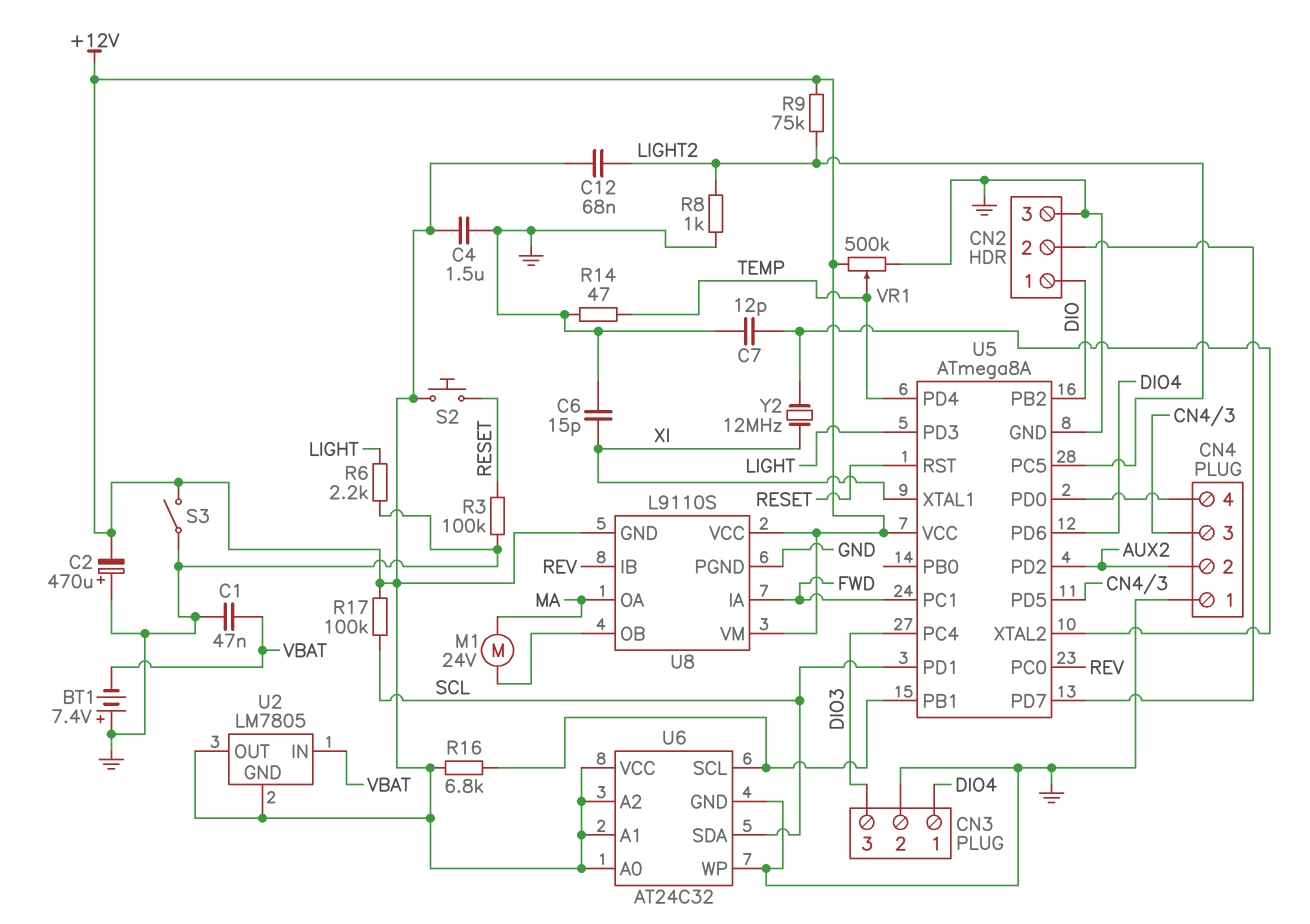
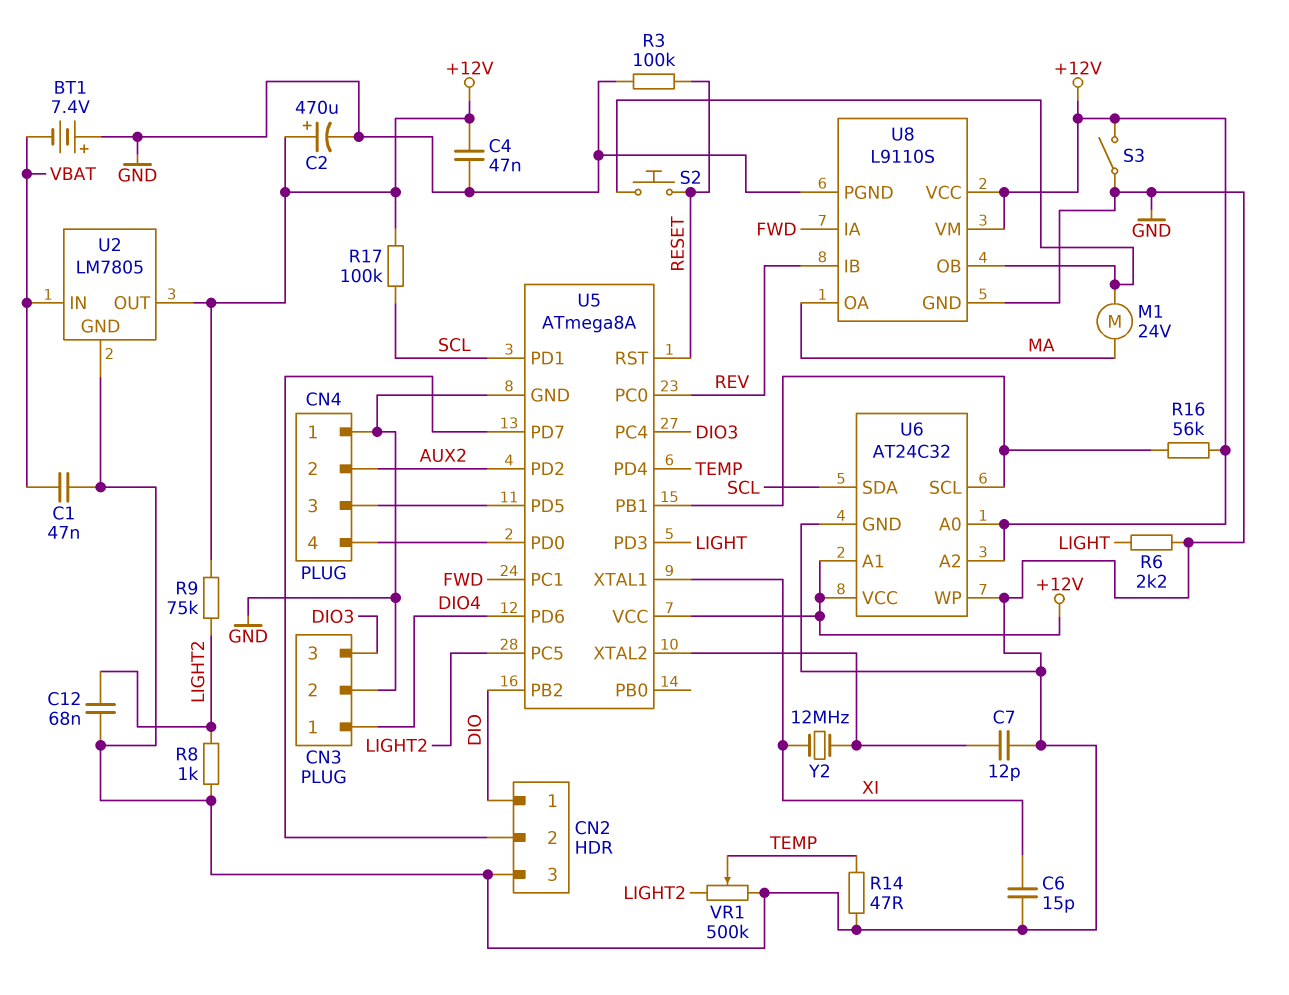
C2: 470uF (plus GND, minus +12V) -> 470uF (plus +12V, minus GND)
C4: 1.5uF (+12V, GND) -> 47nF (+12V, GND)
C12: 68nF (+12V, LIGHT2) -> 68nF (GND, LIGHT2)
R16: 6.8k (+12V, U5/PB1) -> 56k (+12V, U5/PB1)
S2: button (+12V, RESET) -> button (RESET, U8/OB)
U2 pin GND: +12V -> GND
U8 pin GND: +12V -> GND
VR1: 500k (+12V, GND, wiper TEMP) -> 500k (GND, LIGHT2, wiper TEMP)

